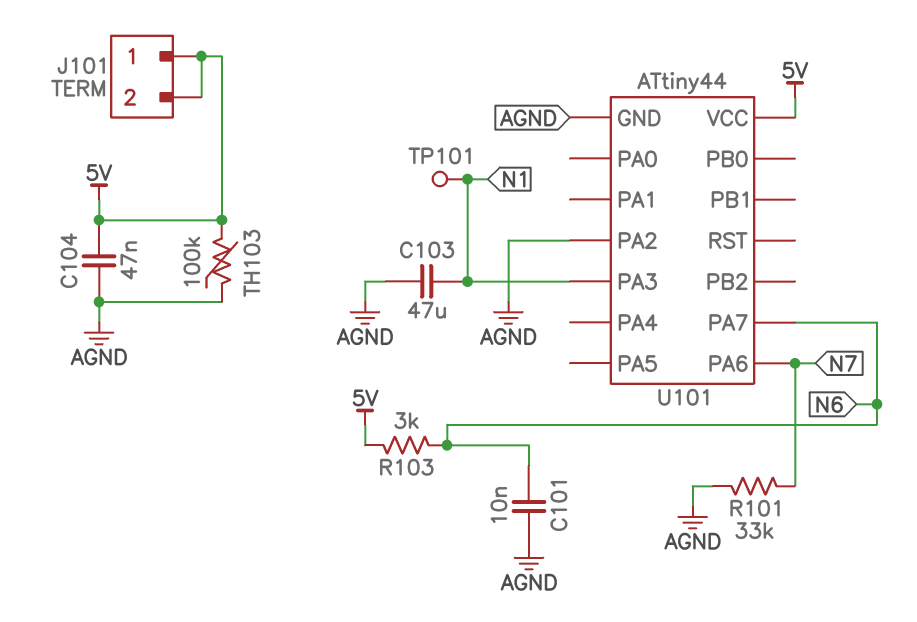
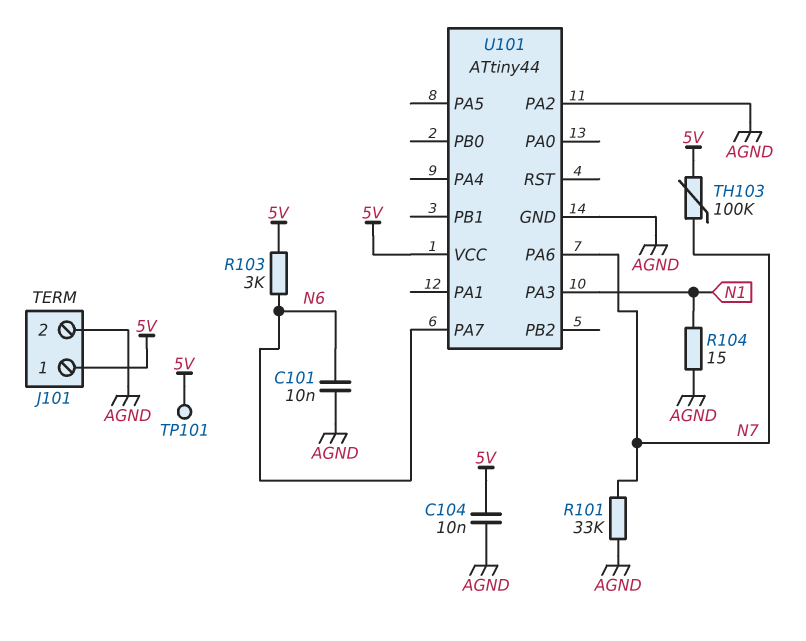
C103: 47uF (AGND, N1) -> none
C104: 47nF (5V, AGND) -> 10nF (5V, AGND)
J101 pin 2: 5V -> AGND
R104: none -> 15 (AGND, N1)
TH103: 100k (5V, AGND) -> 100k (5V, N7)
TP101: test point (N1) -> test point (5V)

